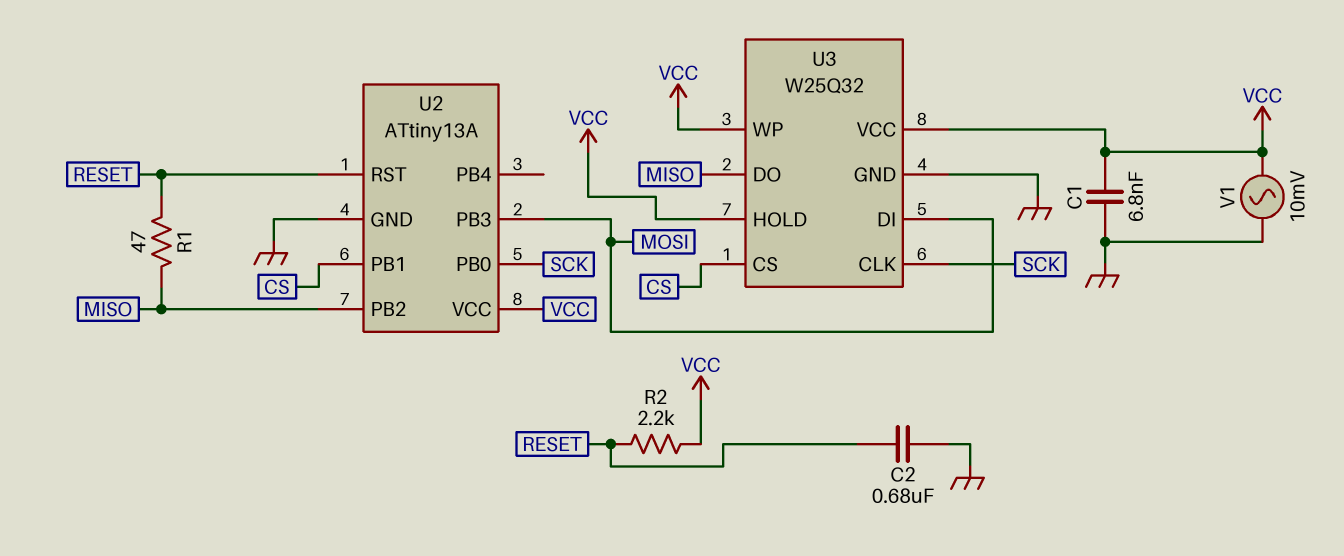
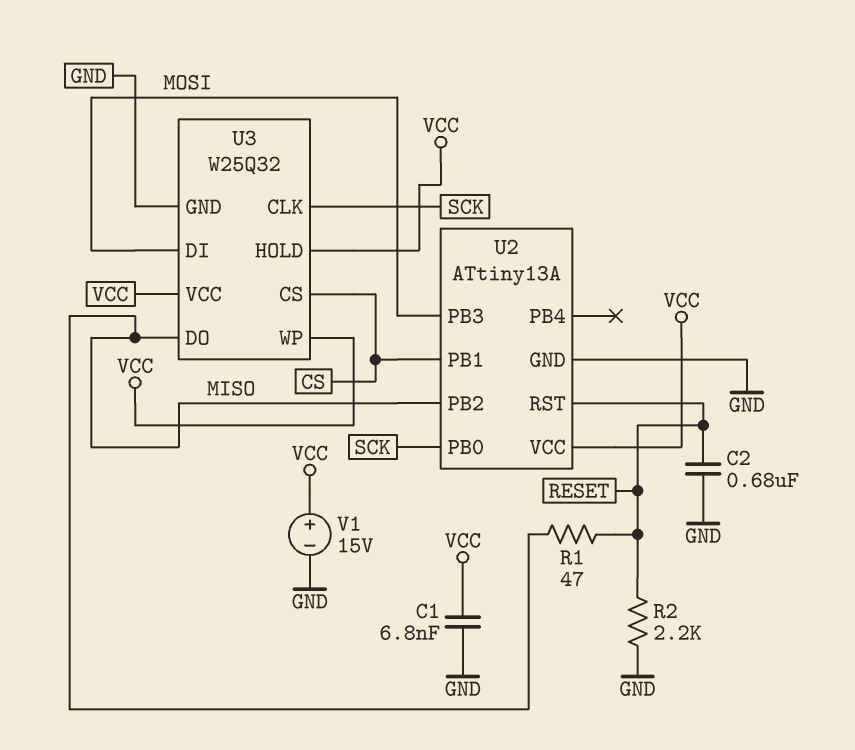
R2: 2.2k (RESET, VCC) -> 2.2k (GND, RESET)
V1: AC 10mV (GND, VCC) -> 15V (plus VCC, minus GND)

